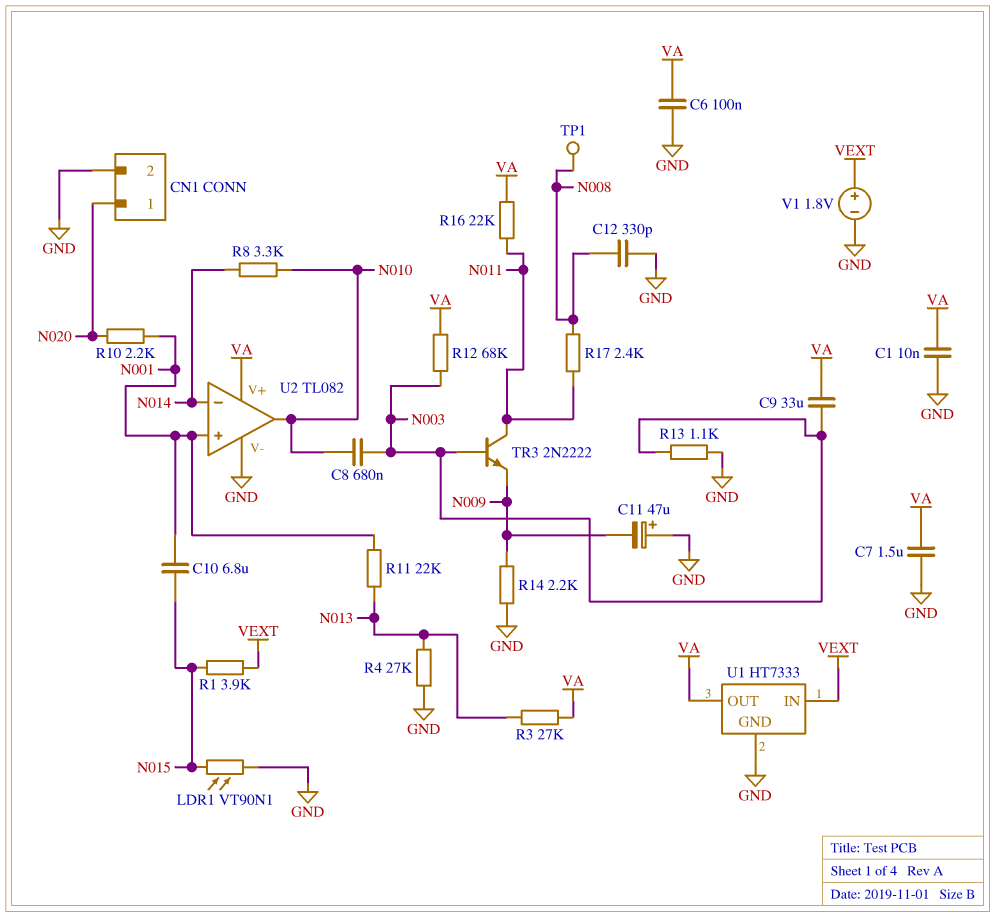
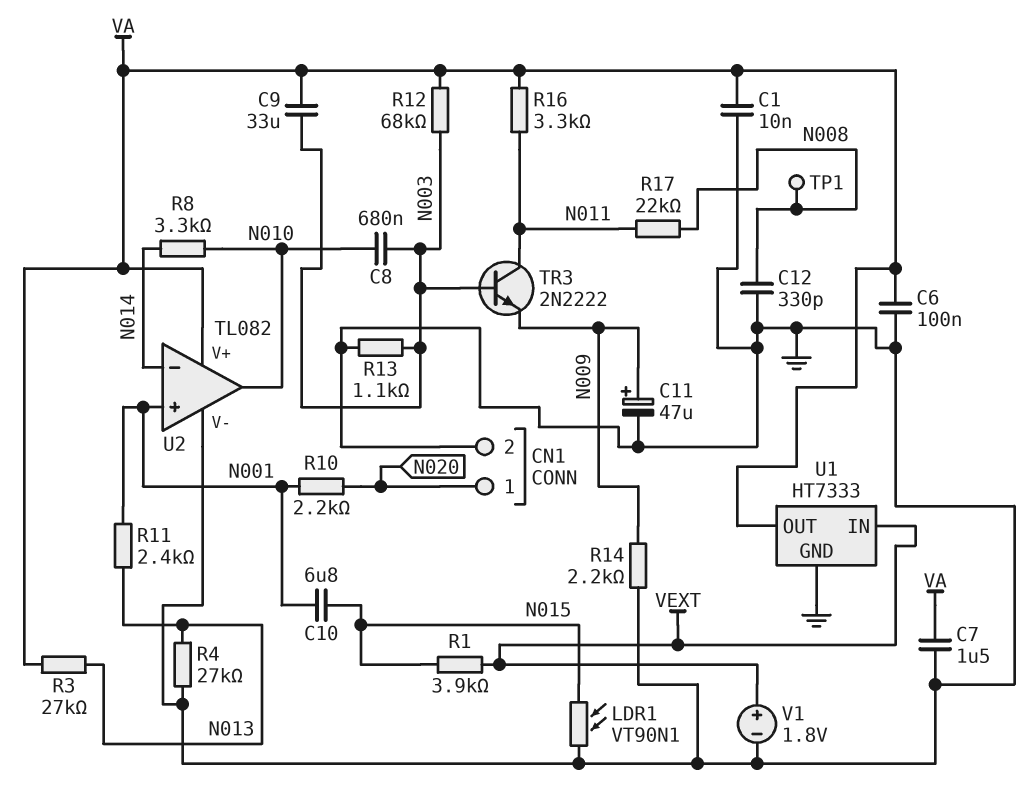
C11: 47uF (plus GND, minus N009) -> 47uF (plus N009, minus GND)
R11: 22k (N001, N013) -> 2.4k (N001, N013)
R16: 22k (N011, VA) -> 3.3k (N011, VA)
R17: 2.4k (N008, N011) -> 22k (N008, N011)

